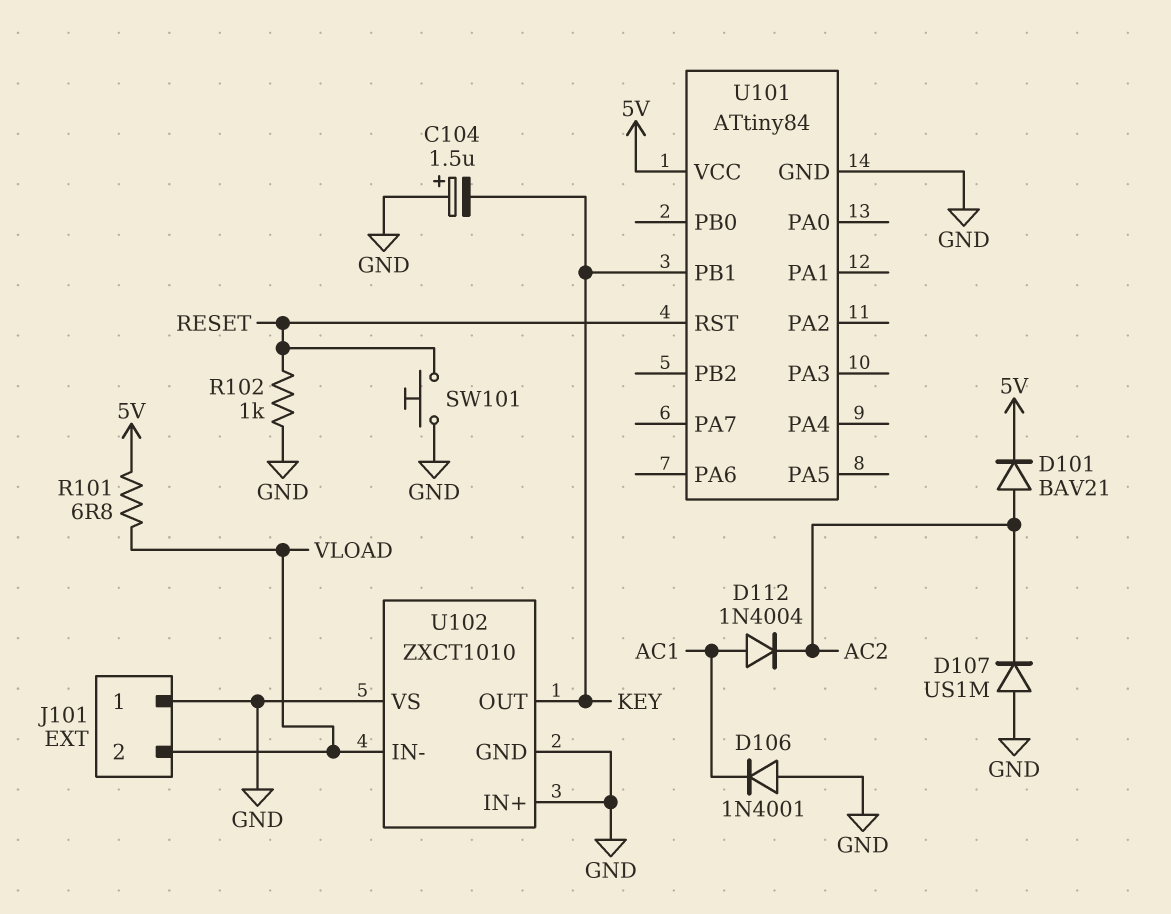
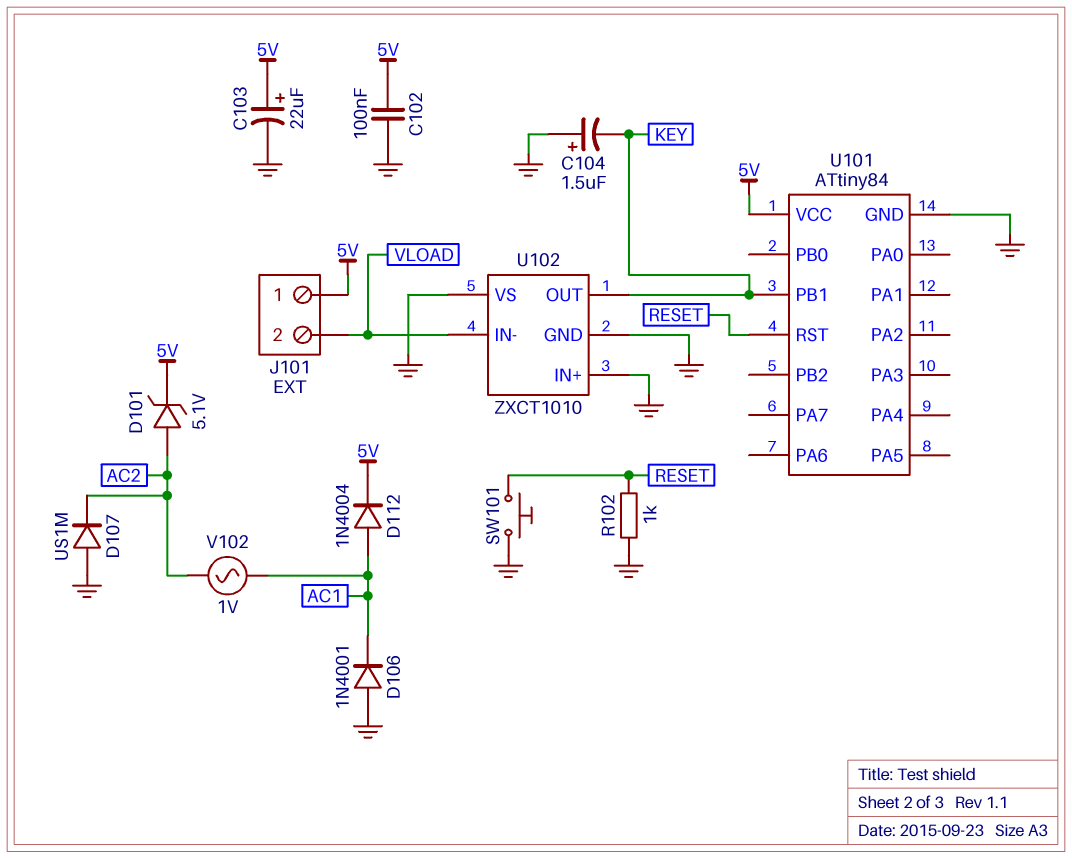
C102: none -> 100nF (5V, GND)
C103: none -> 22uF (plus 5V, minus GND)
D101: diode BAV21 (A AC2, K 5V) -> zener 5.1V (A AC2, K 5V)
D112: diode 1N4004 (A AC1, K AC2) -> diode 1N4004 (A AC1, K 5V)
J101 pin 1: GND -> 5V
R101: 6.8 (5V, VLOAD) -> none
V102: none -> AC 1V (AC1, AC2)

